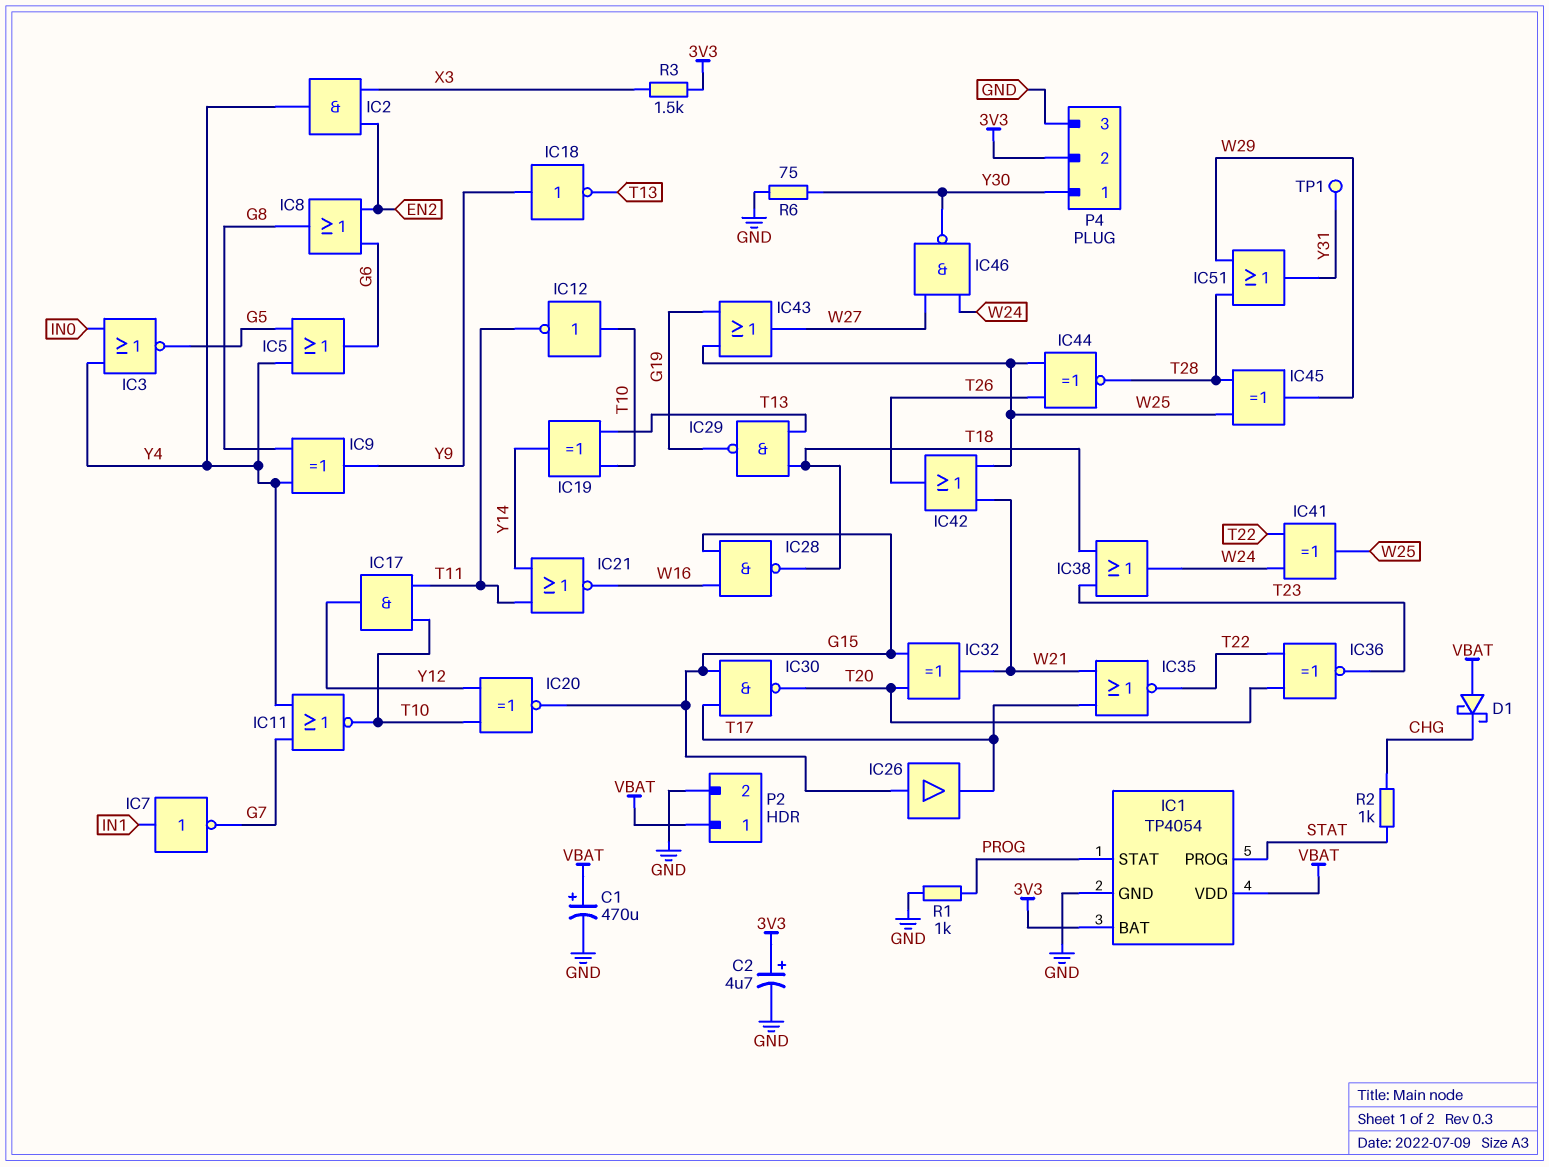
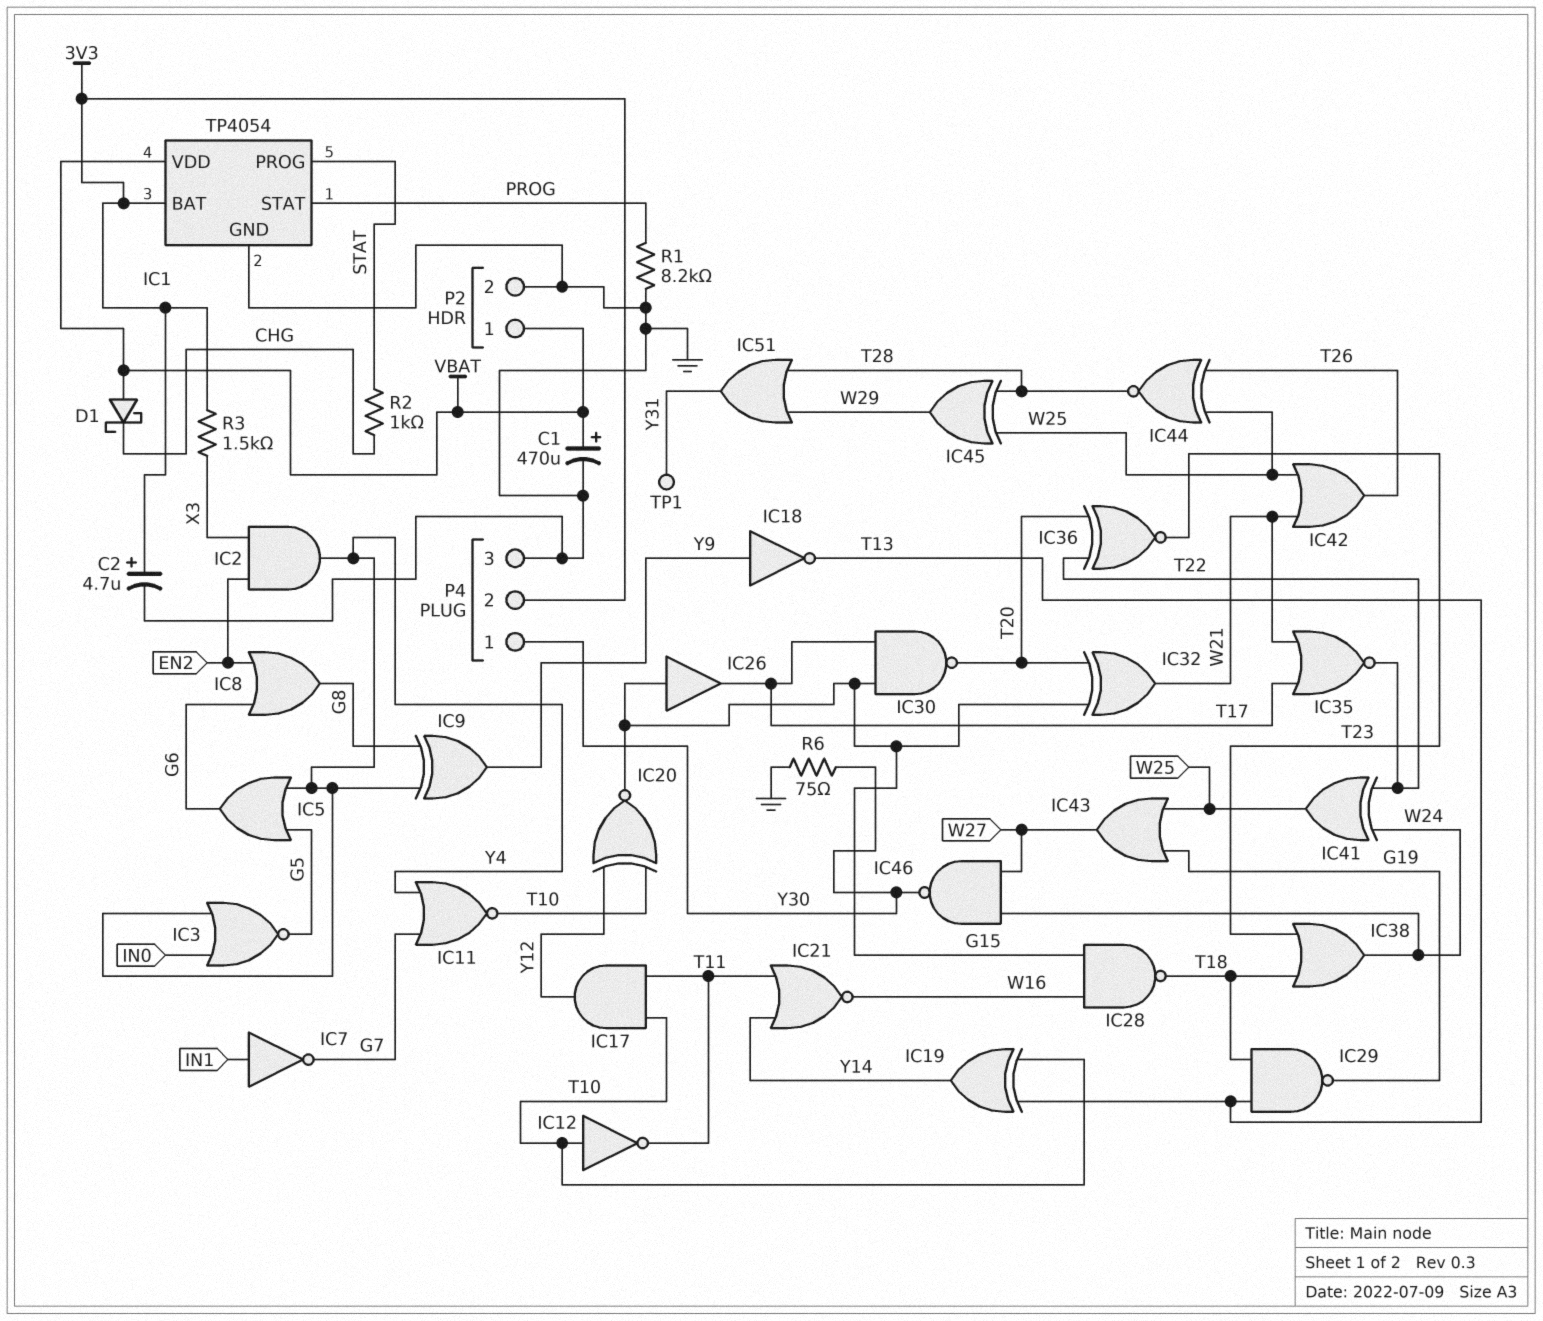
R1: 1k (GND, PROG) -> 8.2k (GND, PROG)

